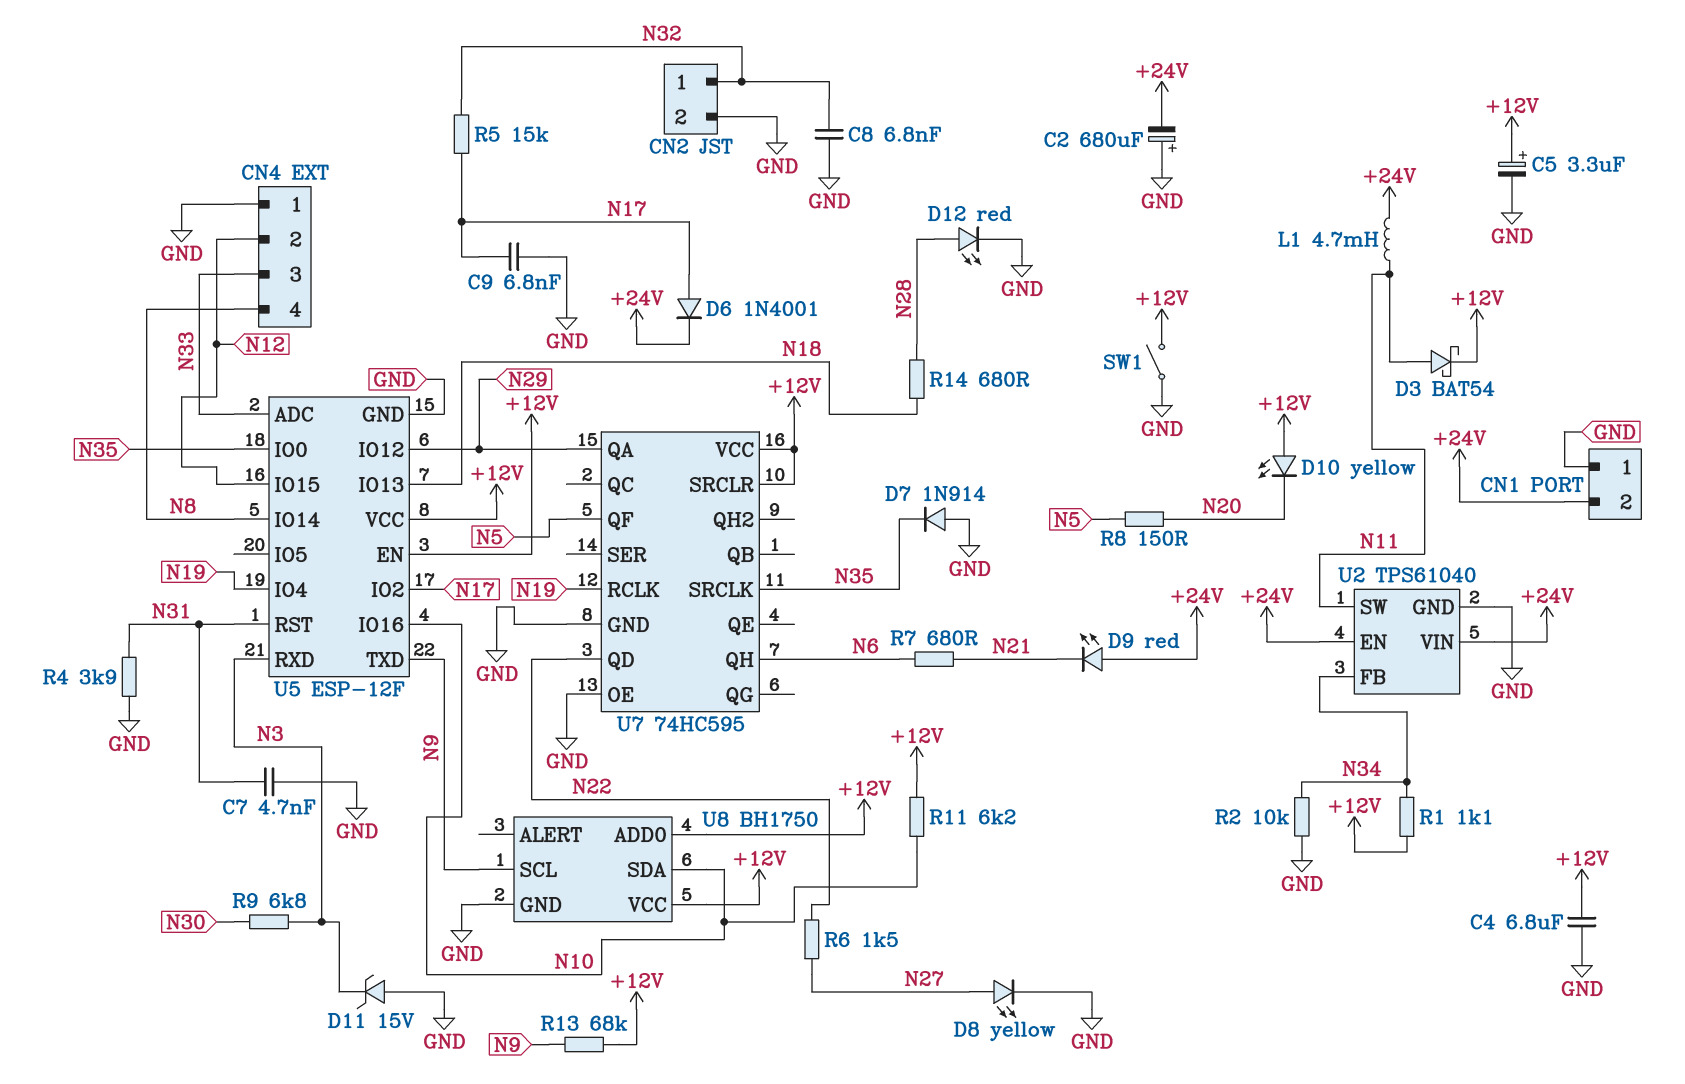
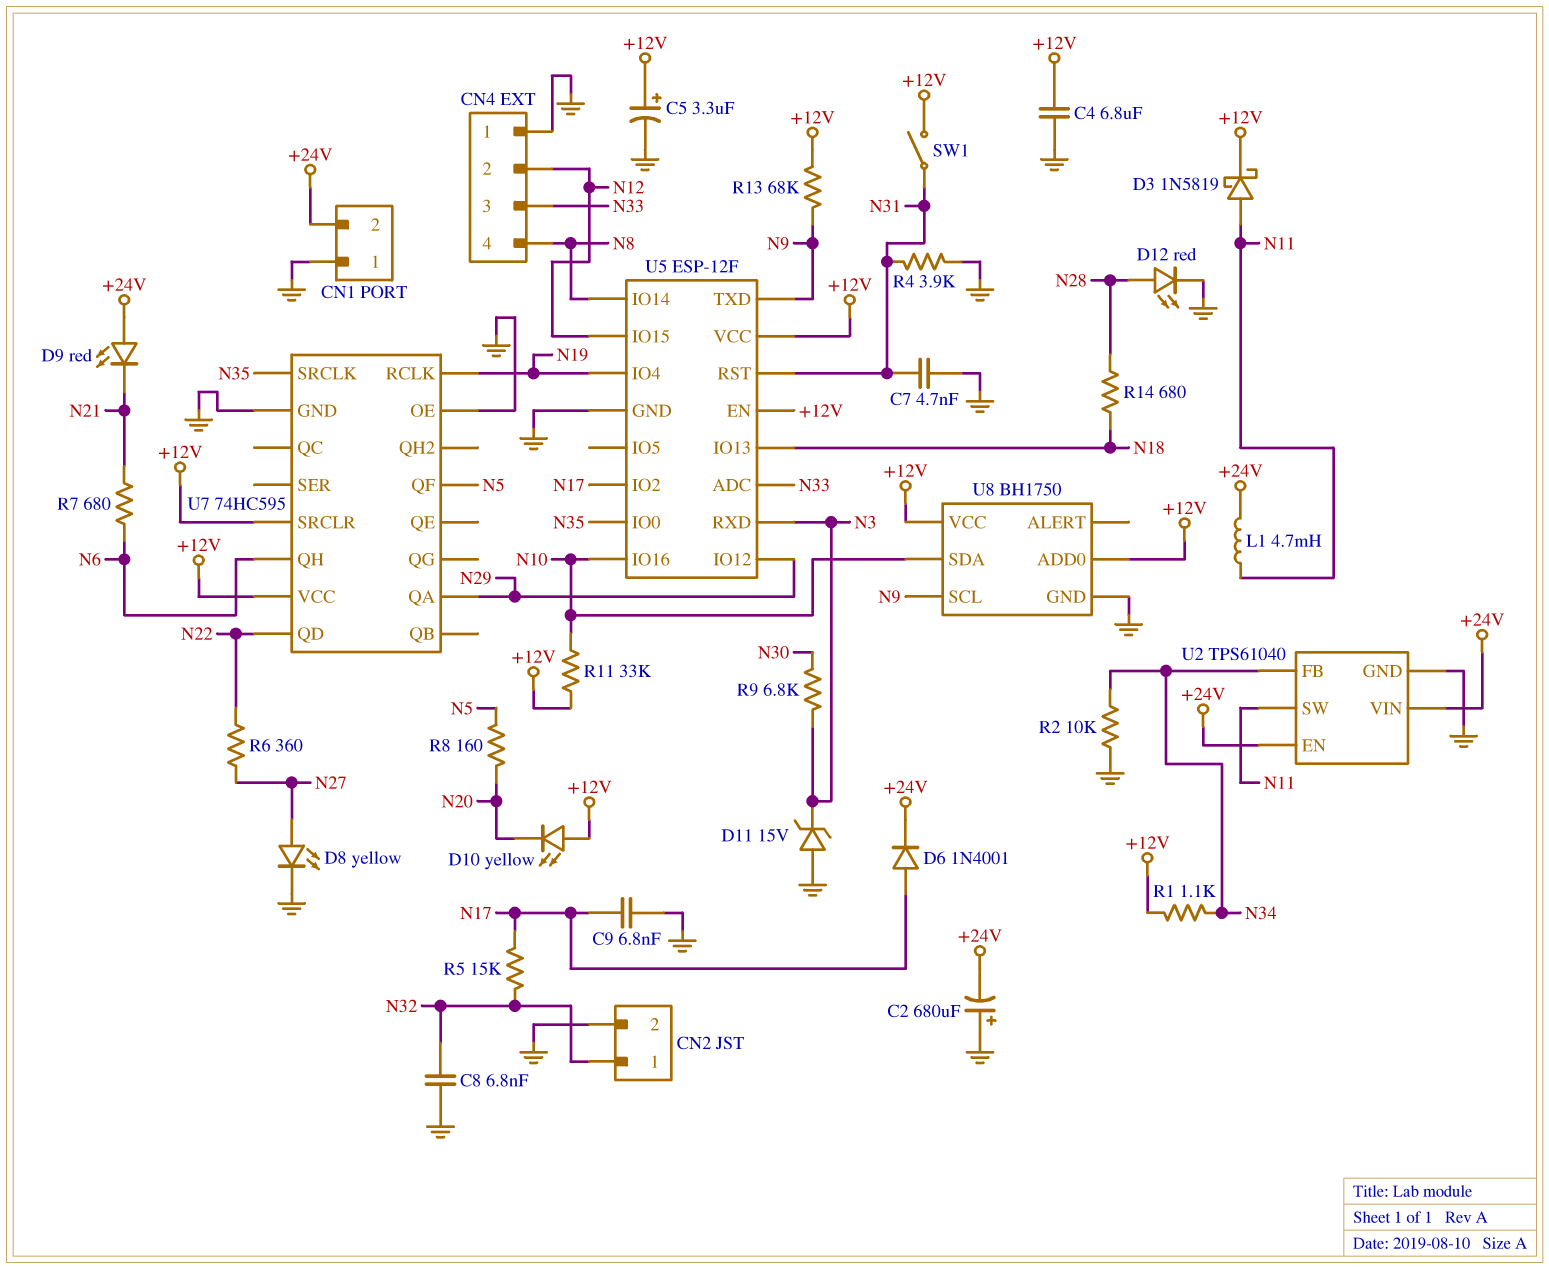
D3: schottky BAT54 (A N11, K +12V) -> schottky 1N5819 (A N11, K +12V)
D7: diode 1N914 (A GND, K N35) -> none
R6: 1.5k (N22, N27) -> 360 (N22, N27)
R8: 150 (N5, N20) -> 160 (N5, N20)
R11: 6.2k (+12V, N10) -> 33k (+12V, N10)
SW1: switch (+12V, GND) -> switch (+12V, N31)

